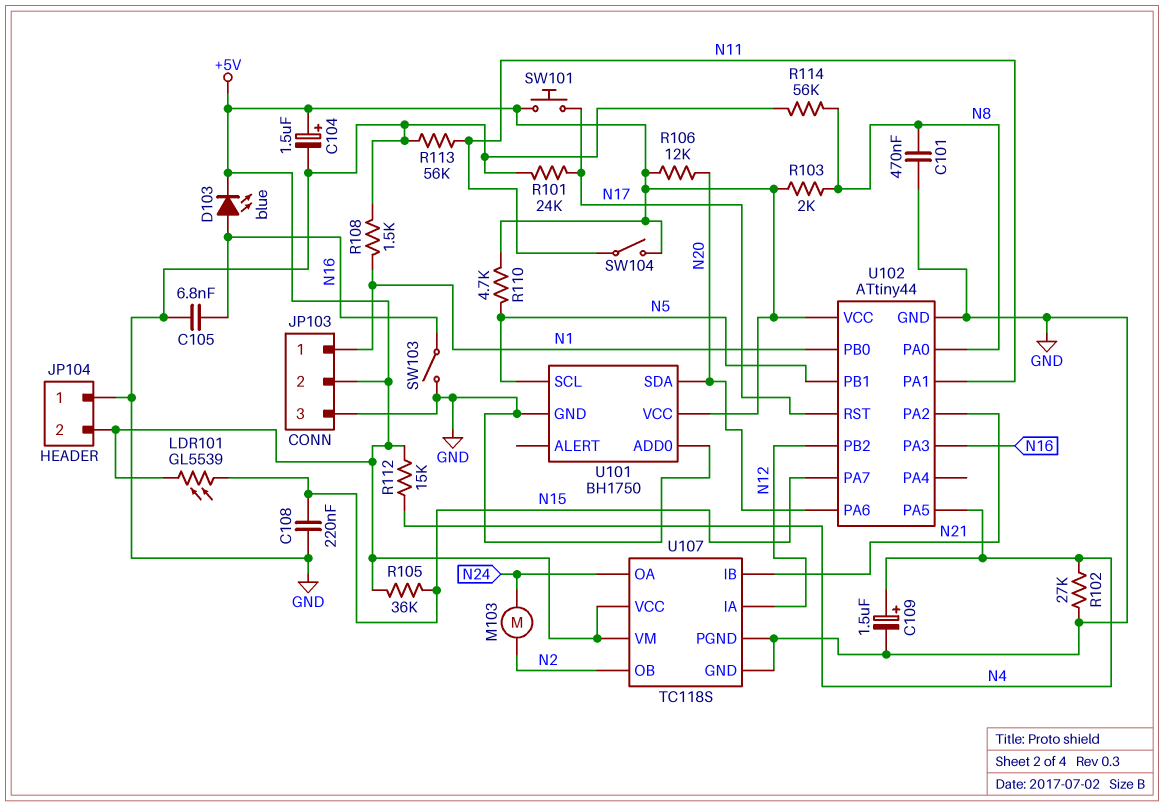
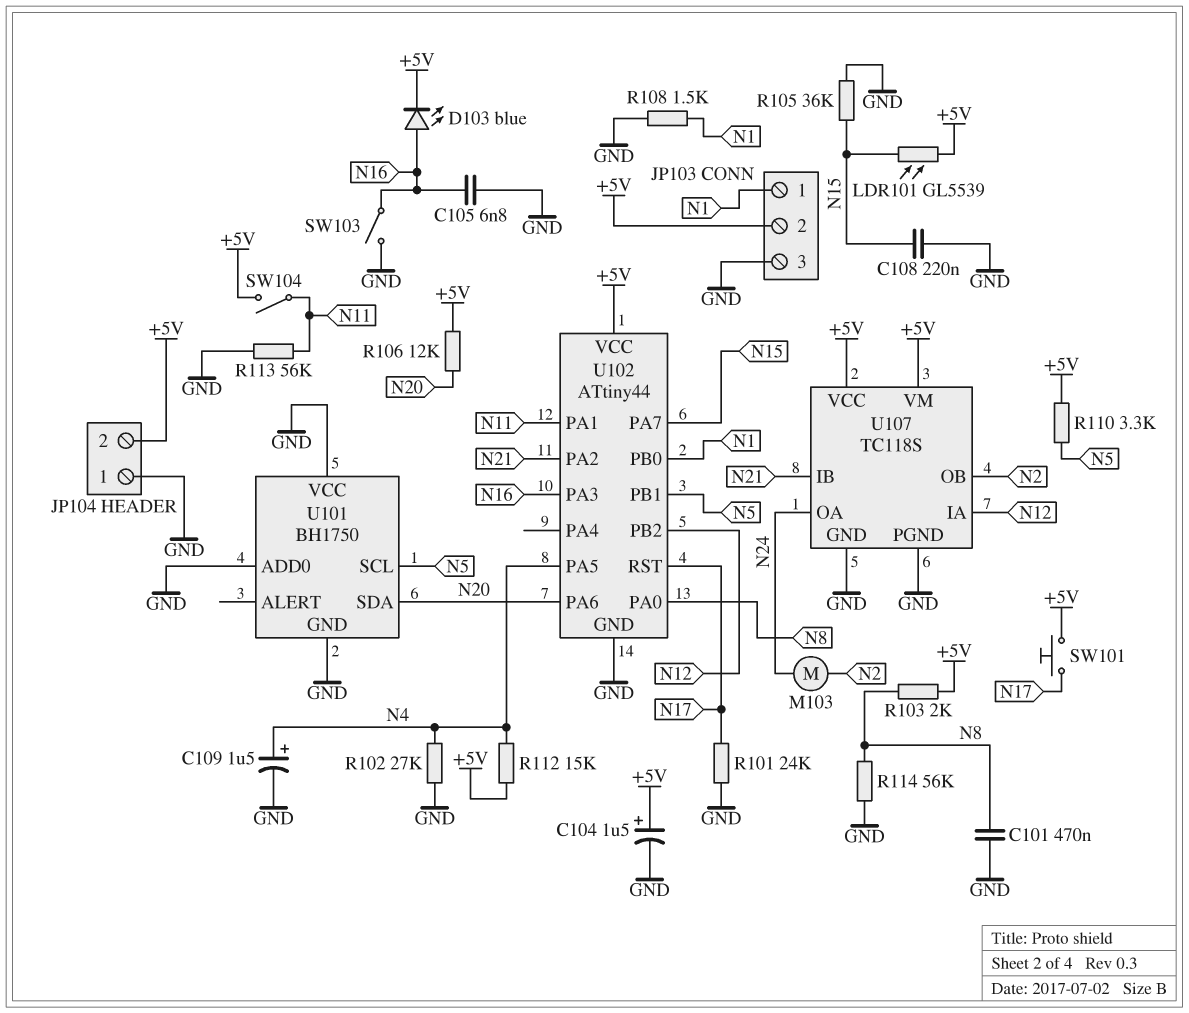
R105: 36k (+5V, N15) -> 36k (GND, N15)
R110: 4.7k (+5V, N5) -> 3.3k (+5V, N5)
U101 pin VCC: +5V -> GND

